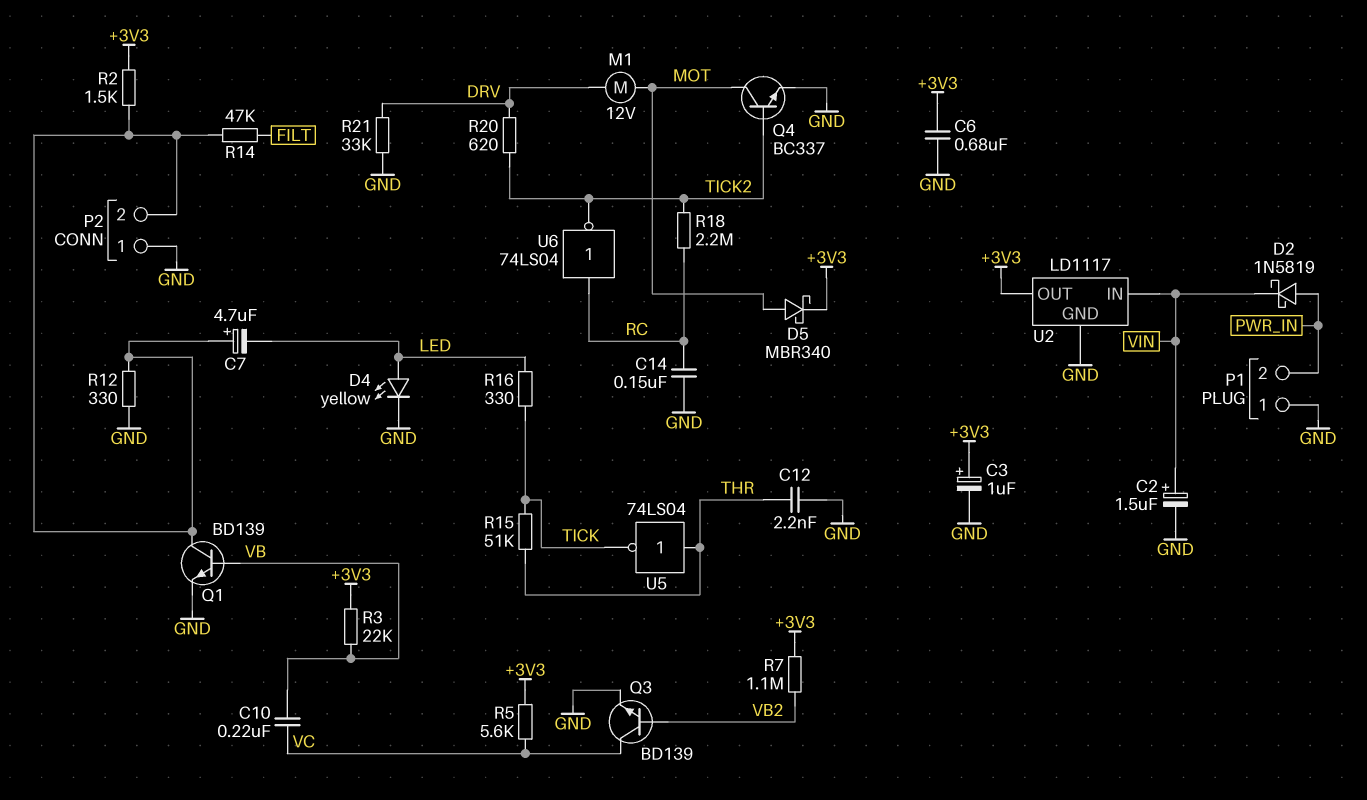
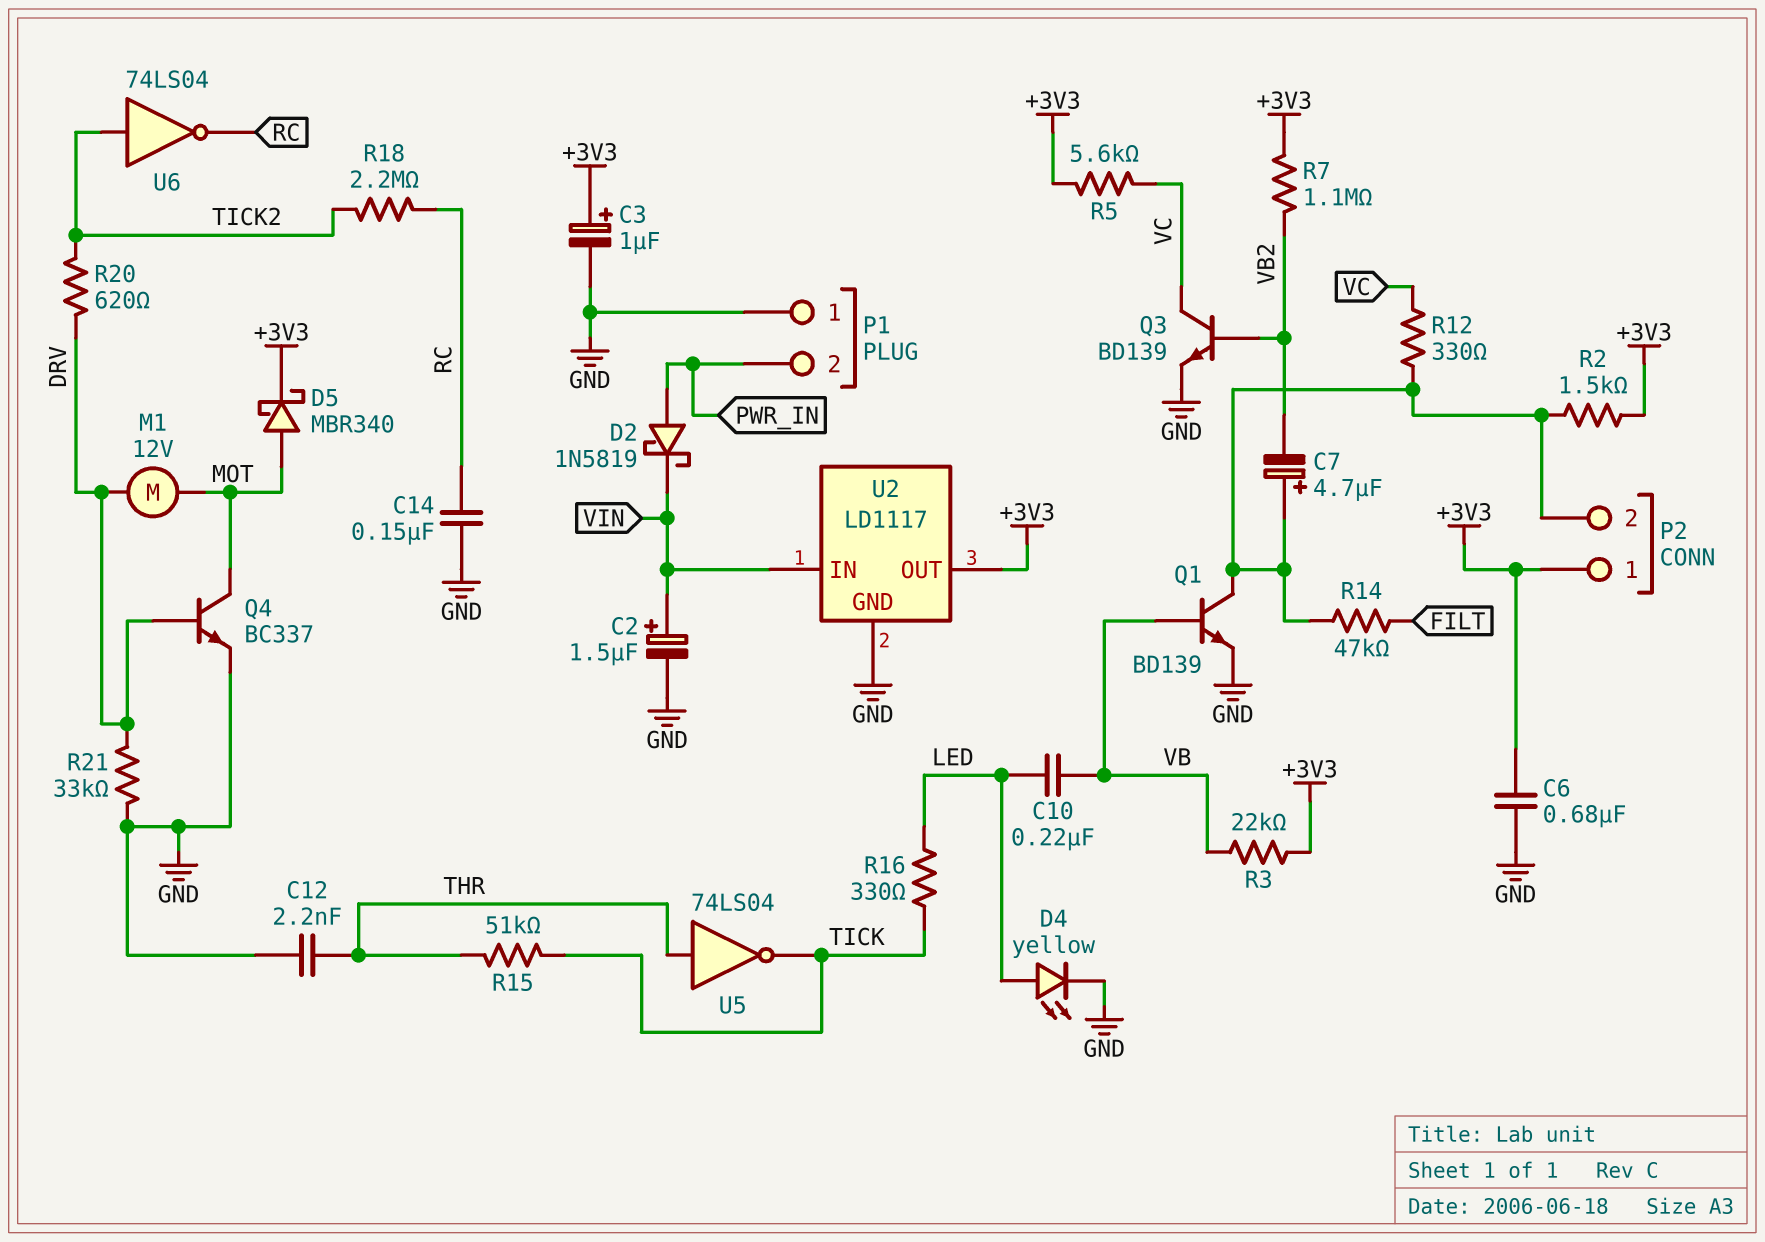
C7: 4.7uF (plus P2/2, minus LED) -> 4.7uF (plus P2/2, minus VB2)
C10: 220nF (VB, VC) -> 220nF (LED, VB)
P2 pin 1: GND -> +3V3
Q4: NPN BC337 (B TICK2, C MOT, E GND) -> NPN BC337 (B DRV, C MOT, E GND)
R12: 330 (GND, P2/2) -> 330 (P2/2, VC)
U6: NOT 74LS04 (in RC, out TICK2) -> NOT 74LS04 (in TICK2, out RC)

